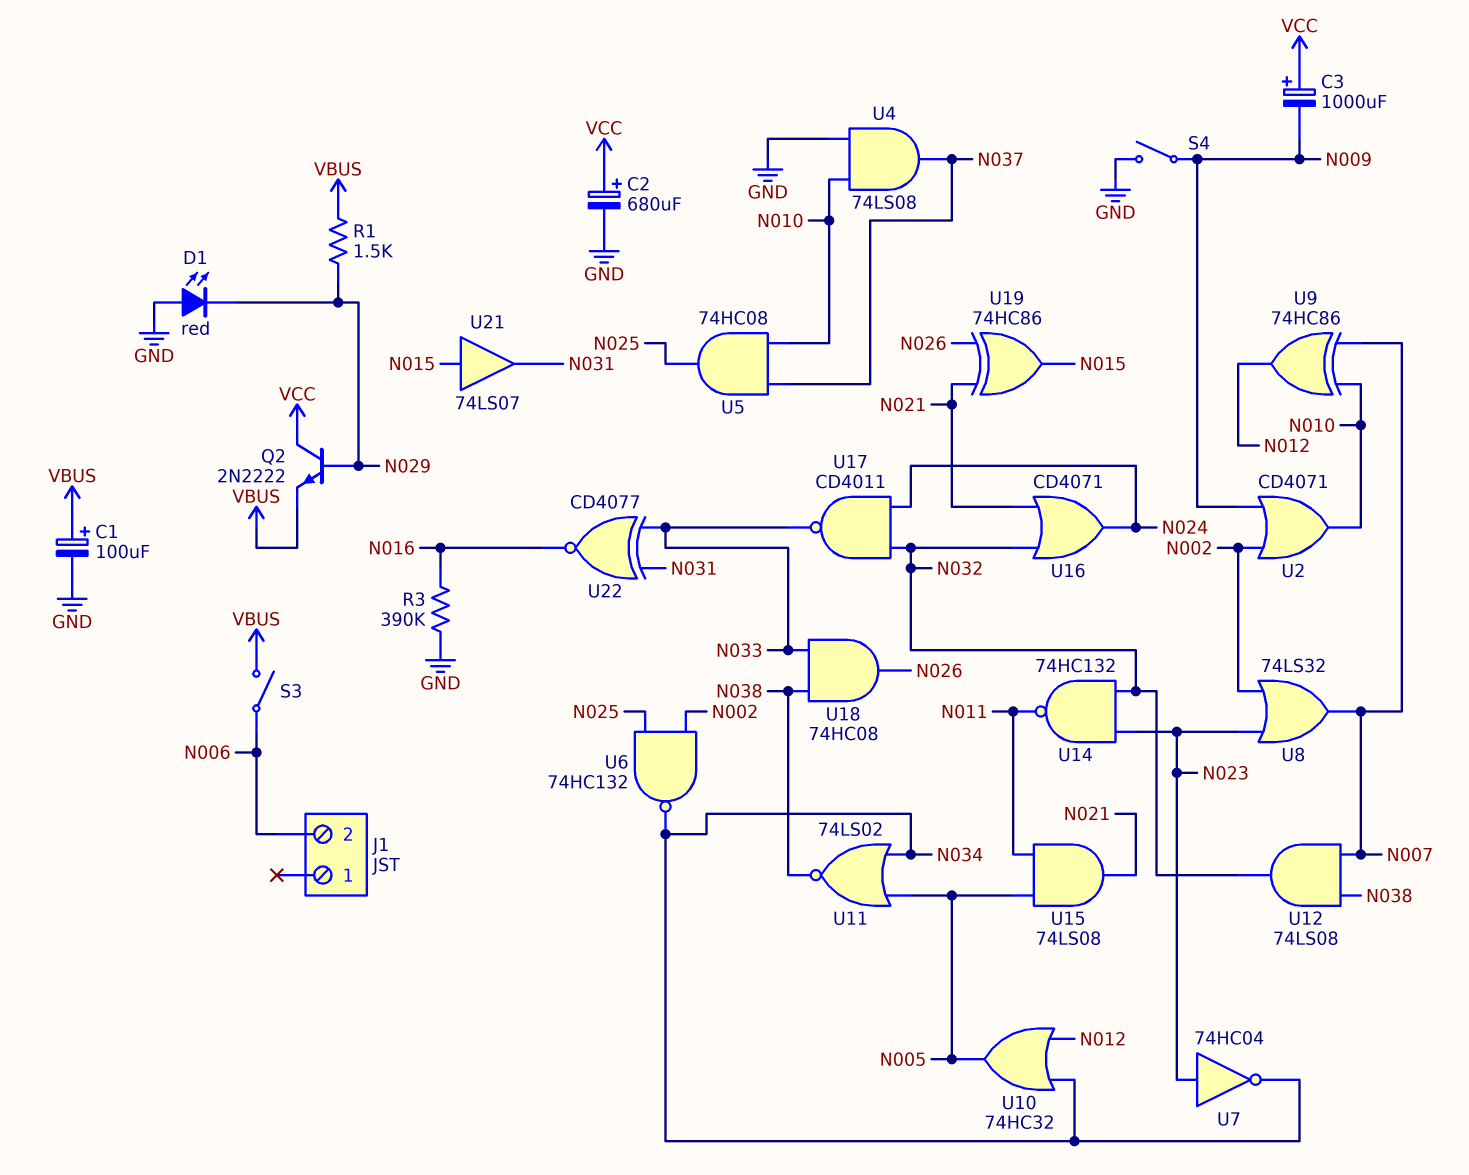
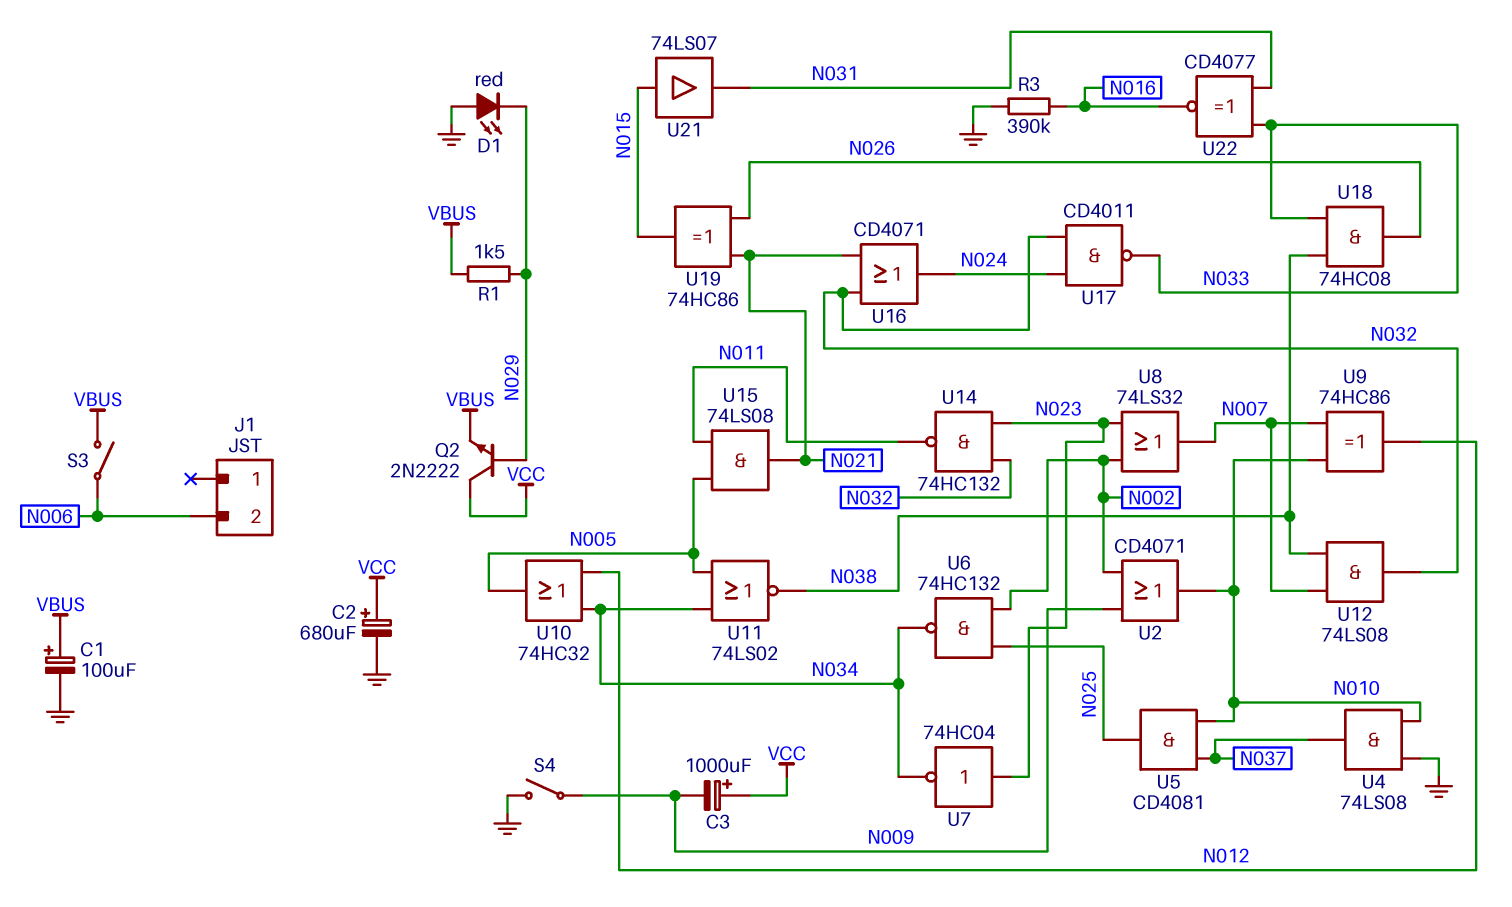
U5: AND 74HC08 (in N010, in N037, out N025) -> AND CD4081 (in N010, in N037, out N025)

